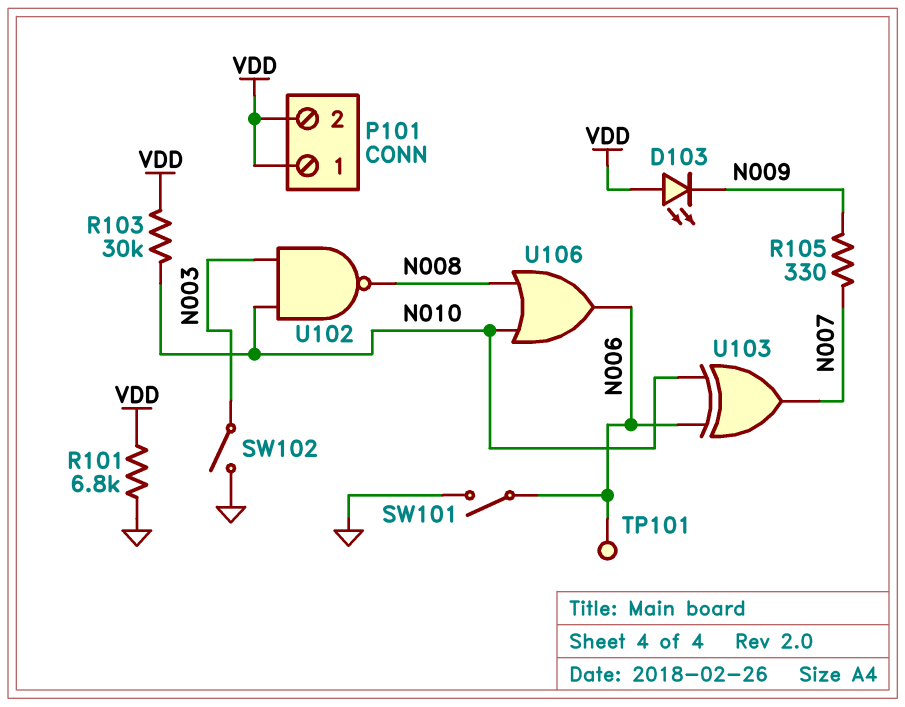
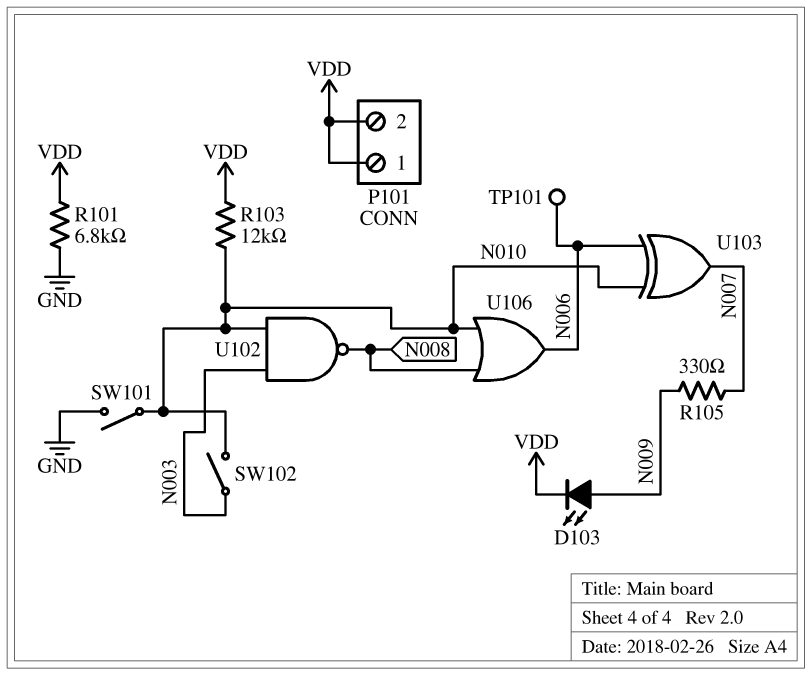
D103: LED (A VDD, K N009) -> LED (A N009, K VDD)
R103: 30k (N010, VDD) -> 12k (N010, VDD)
SW101: switch (GND, N006) -> switch (GND, N010)
SW102: switch (GND, N003) -> switch (N003, N010)

